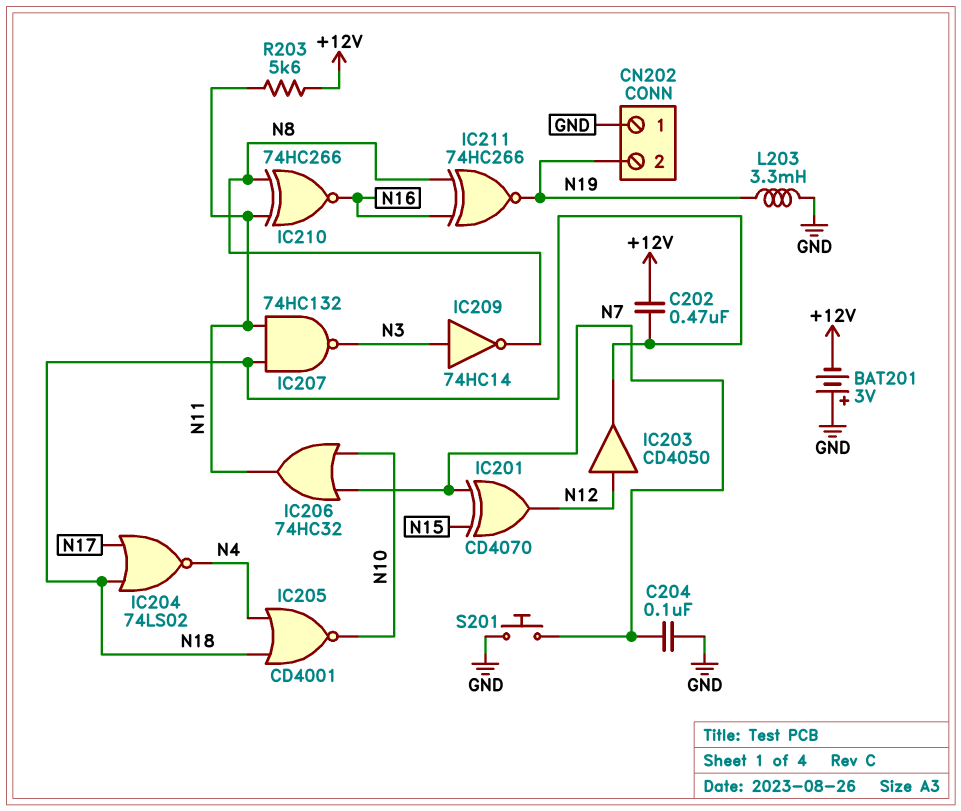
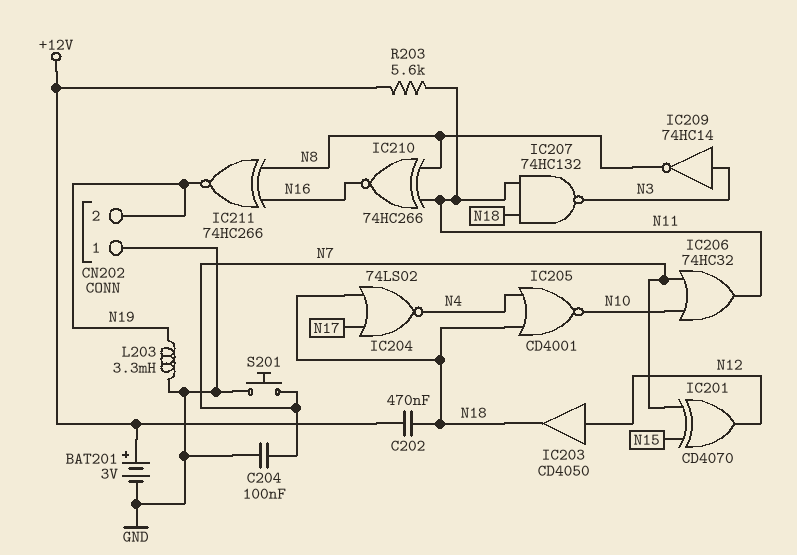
BAT201: 3V (plus GND, minus +12V) -> 3V (plus +12V, minus GND)

